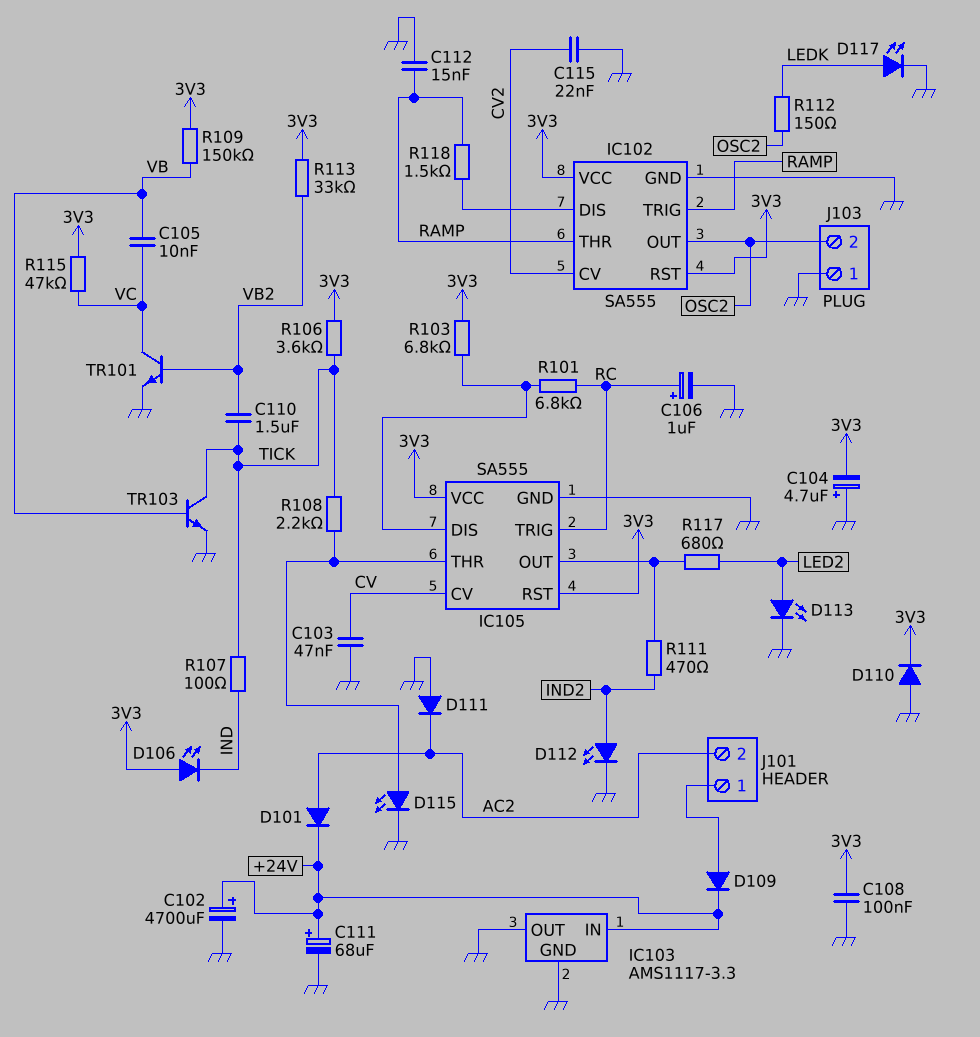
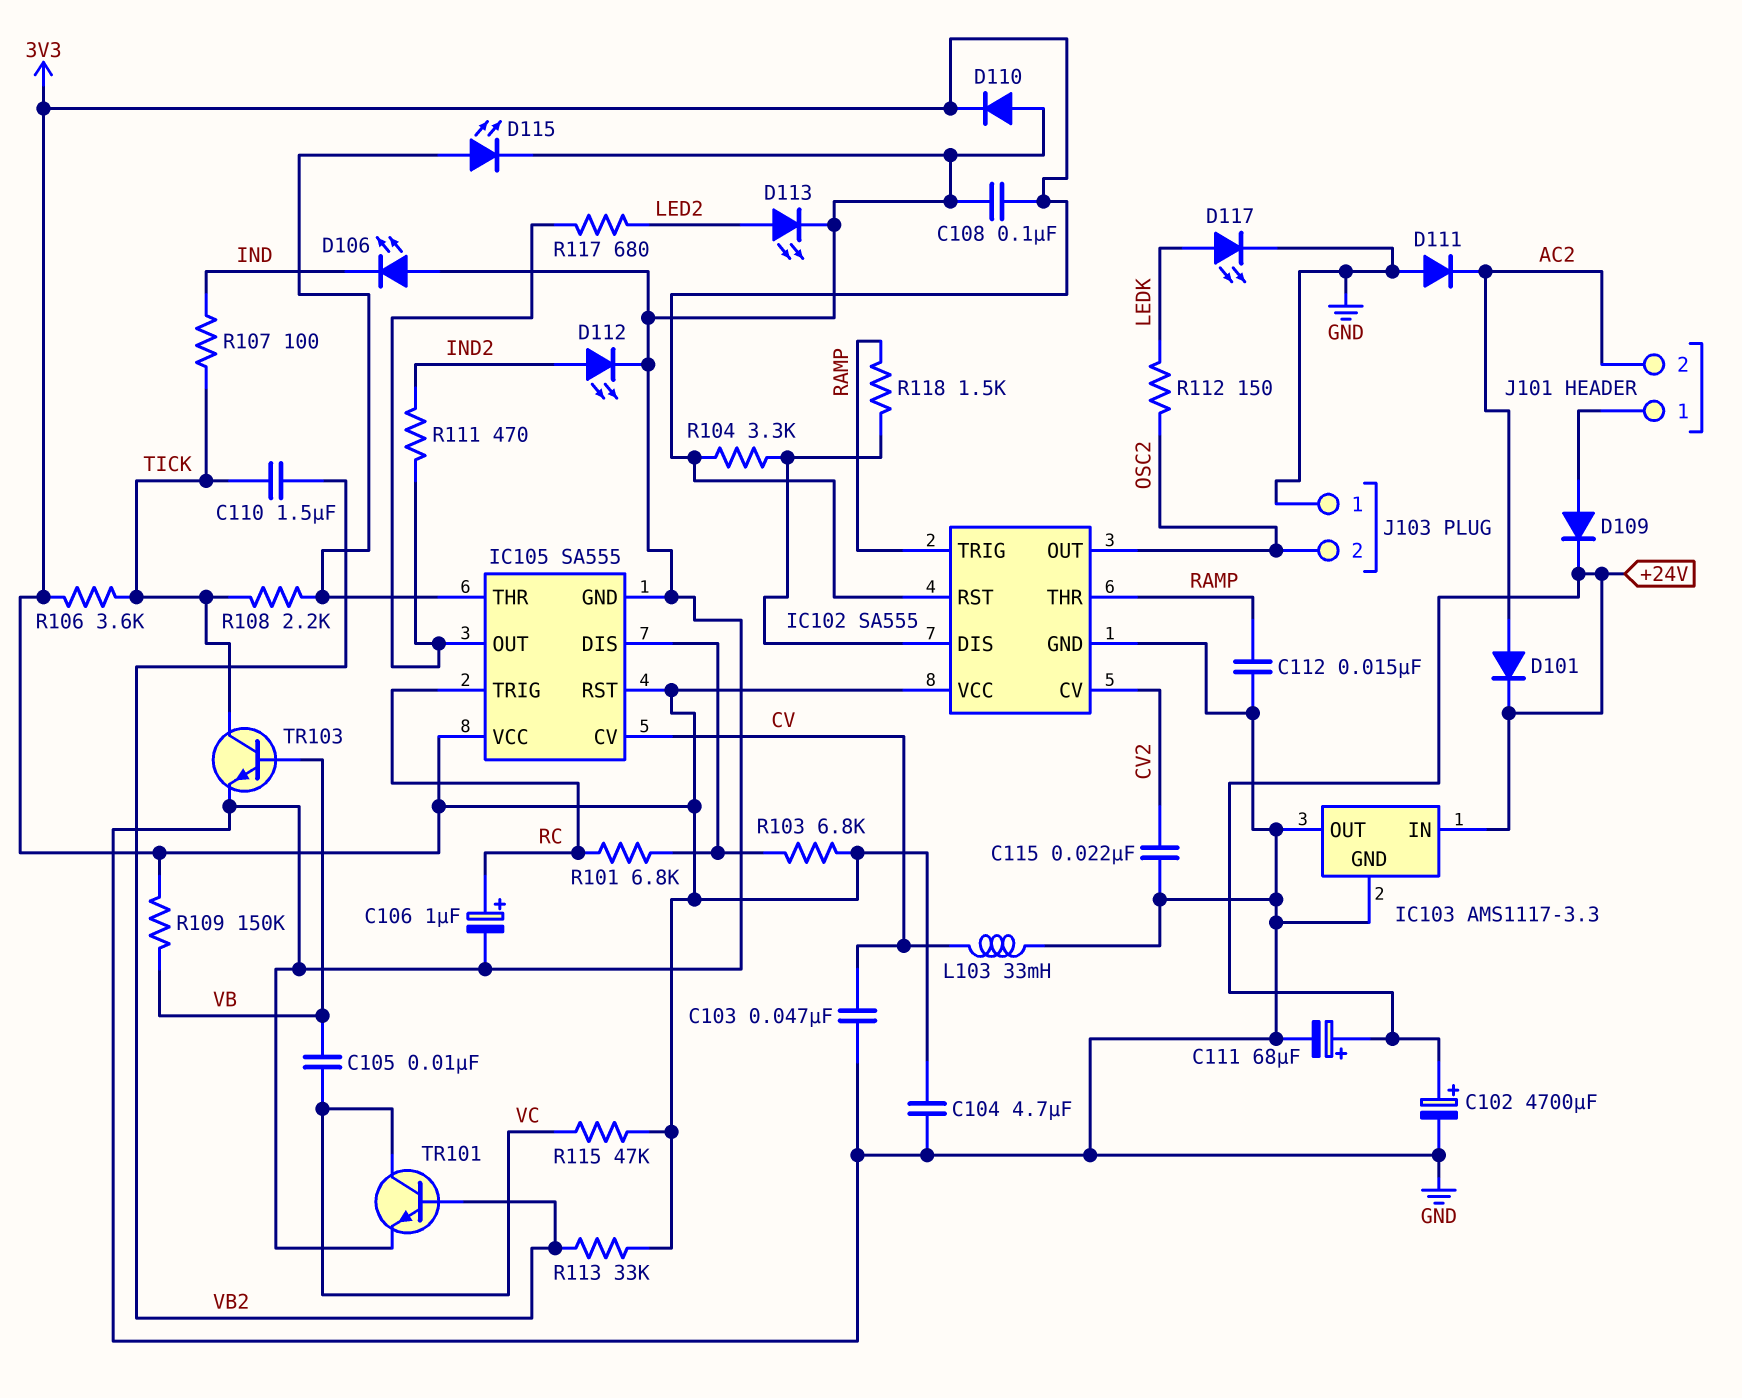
C104: 4.7uF (plus GND, minus 3V3) -> 4.7uF (3V3, GND)
D106: LED (A 3V3, K IND) -> LED (A GND, K IND)
L103: none -> 33mH (CV, GND)
R104: none -> 3.3k (3V3, IC102/DIS)

